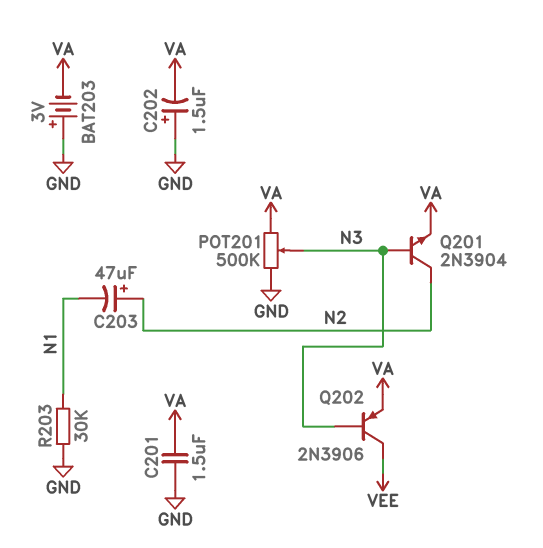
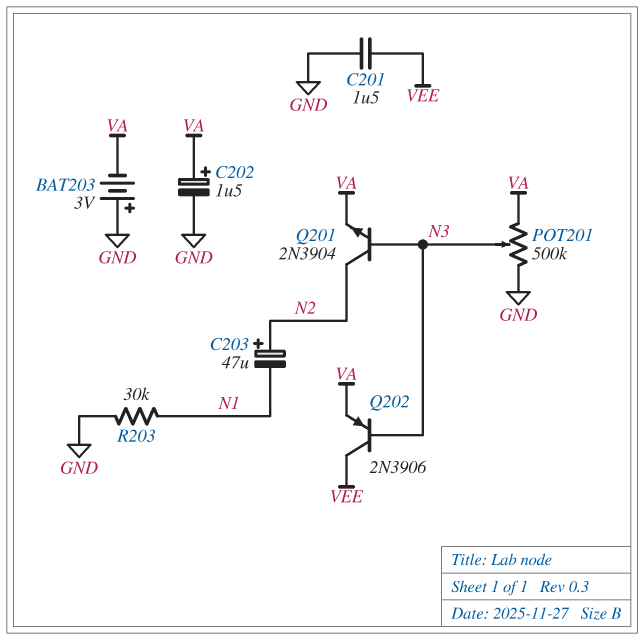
C201: 1.5uF (GND, VA) -> 1.5uF (GND, VEE)
C202: 1.5uF (plus GND, minus VA) -> 1.5uF (plus VA, minus GND)

